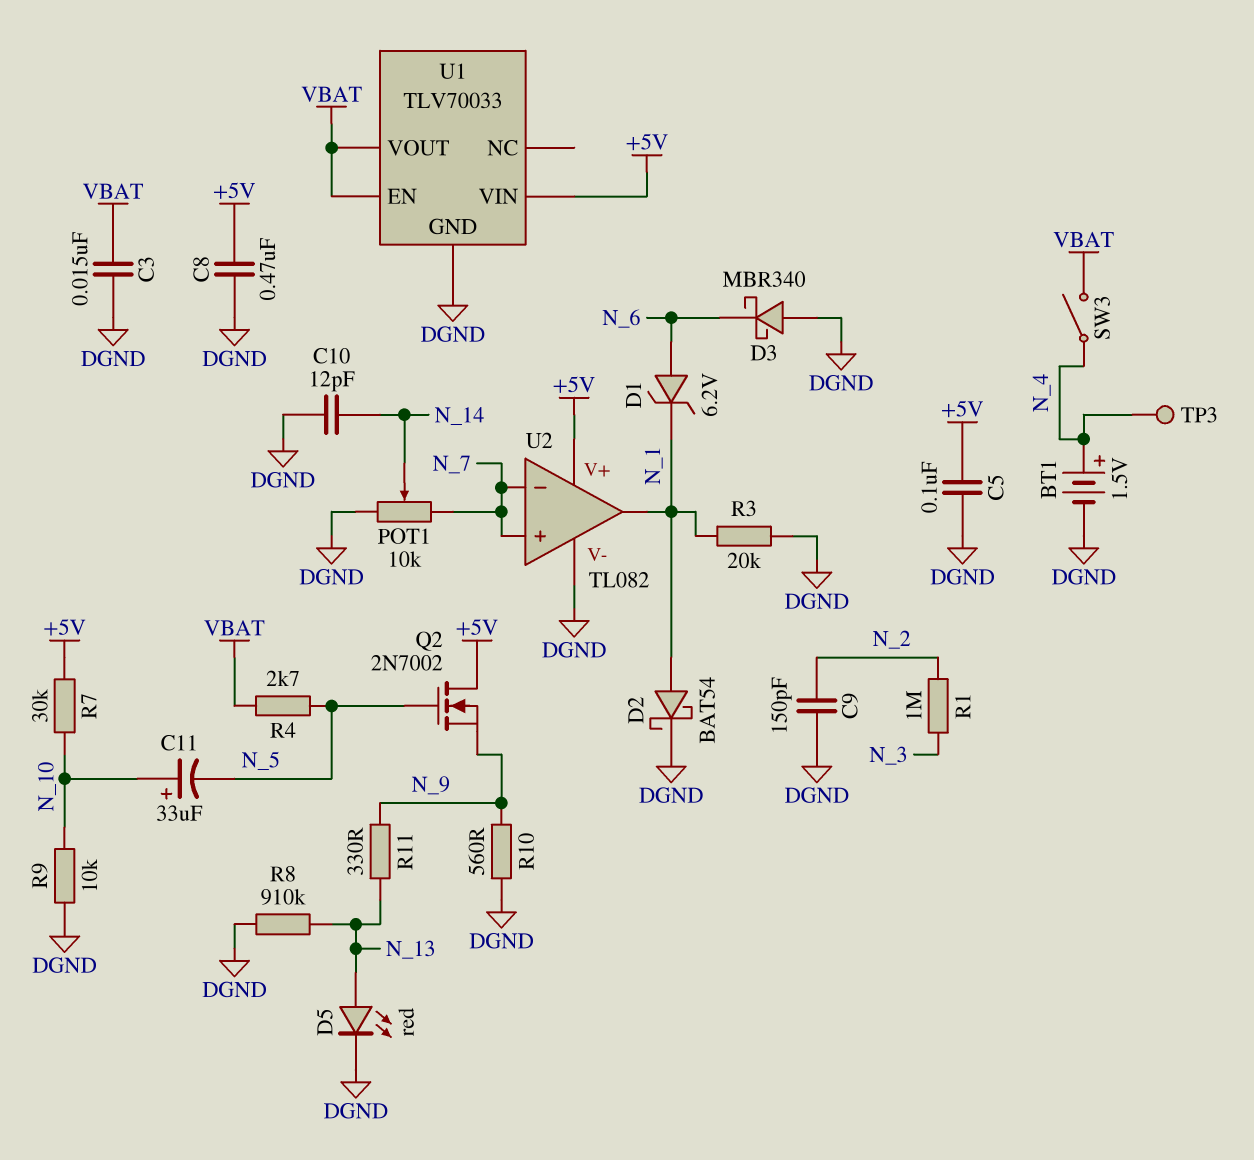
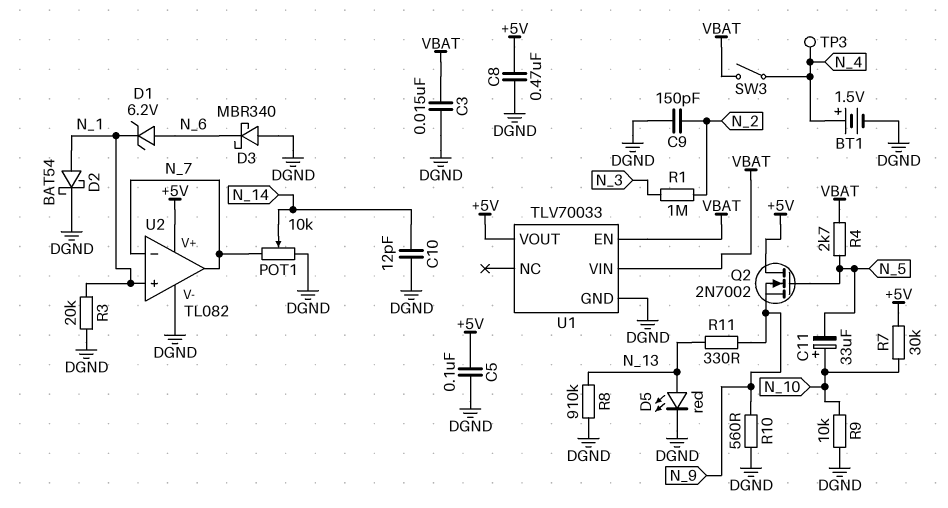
U1 pin VIN: +5V -> VBAT
U1 pin VOUT: VBAT -> +5V
U2 pin in+: N_7 -> N_1
U2 pin out: N_1 -> N_7

